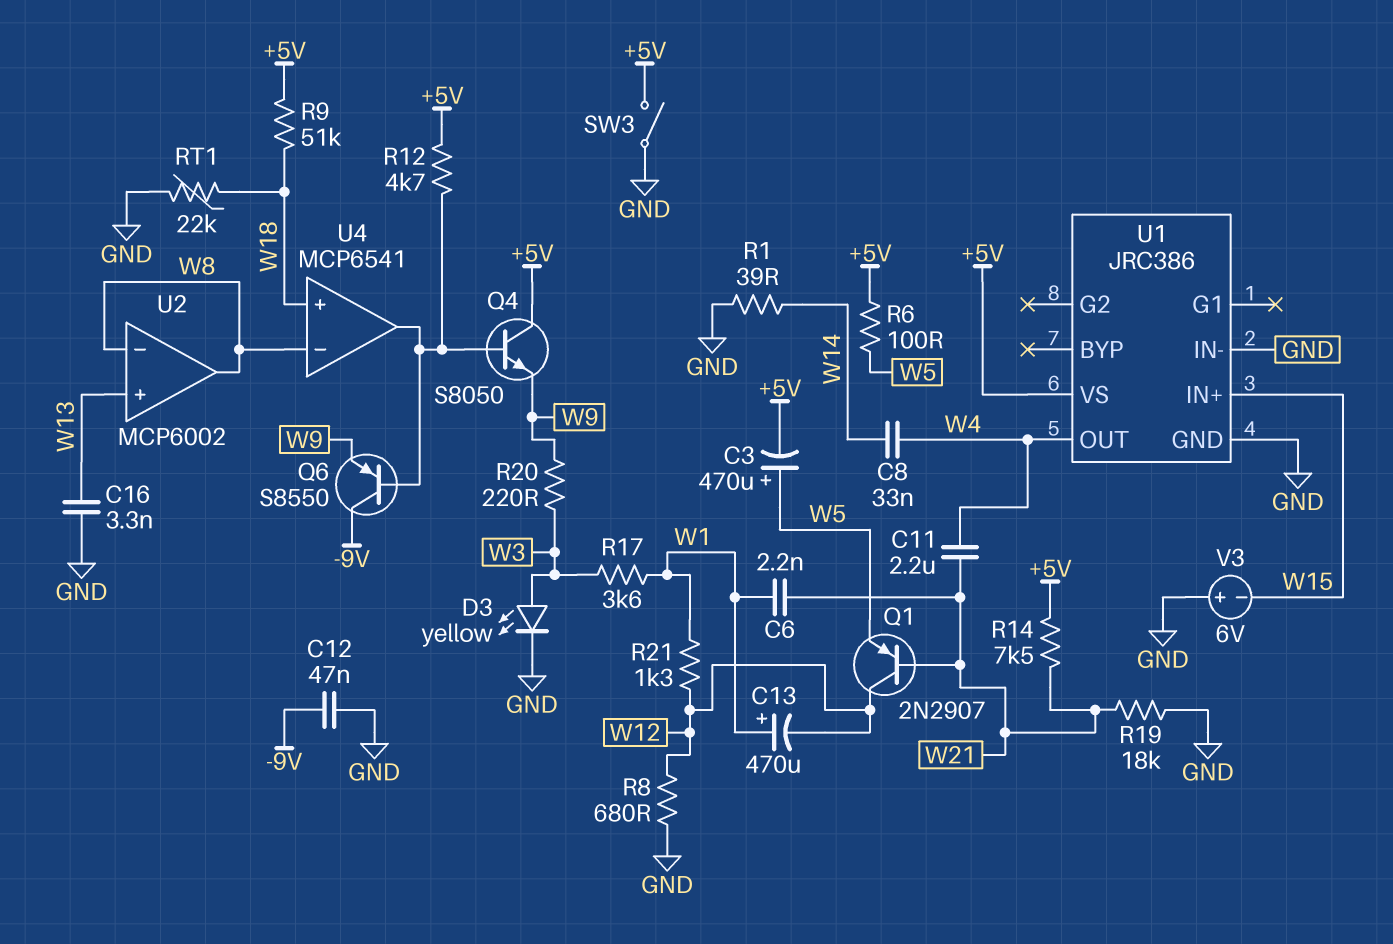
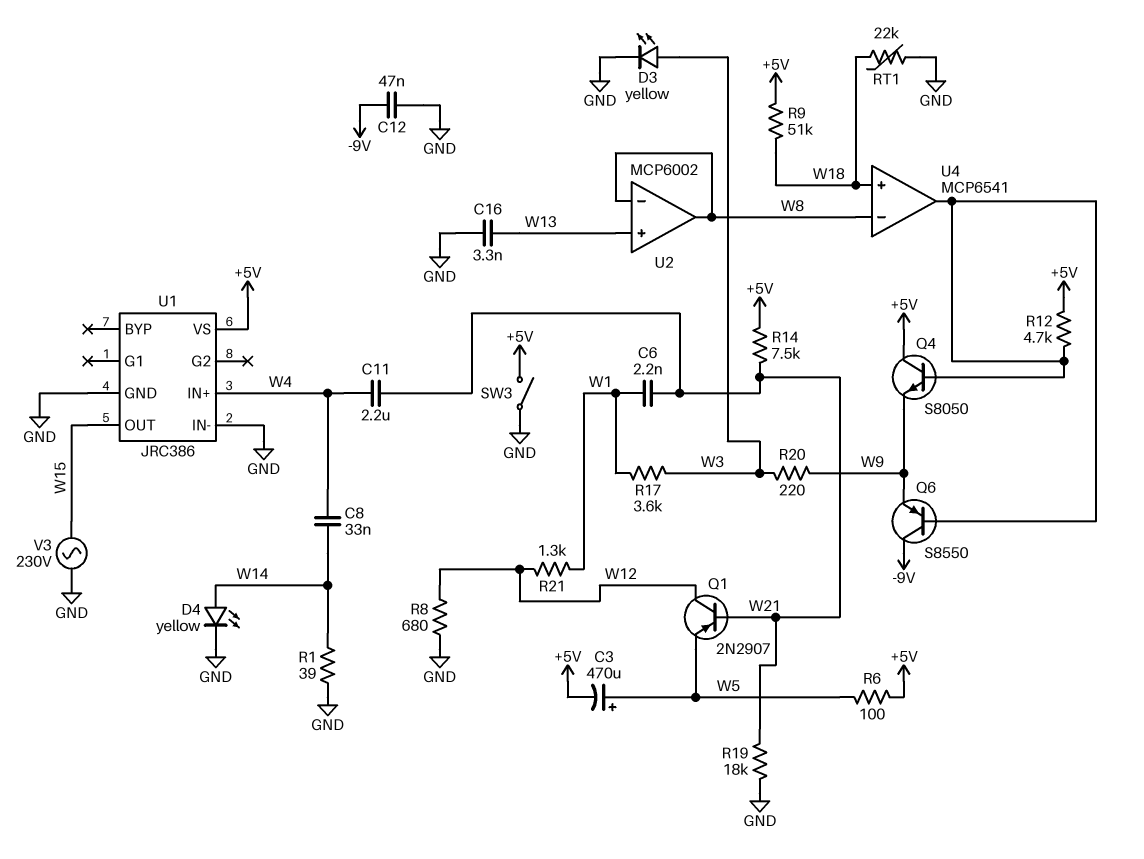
C13: 470uF (plus W1, minus W12) -> none
D4: none -> LED yellow (A W14, K GND)
U1 pin IN+: W15 -> W4
U1 pin OUT: W4 -> W15
V3: 6V (plus GND, minus W15) -> AC 230V (GND, W15)

